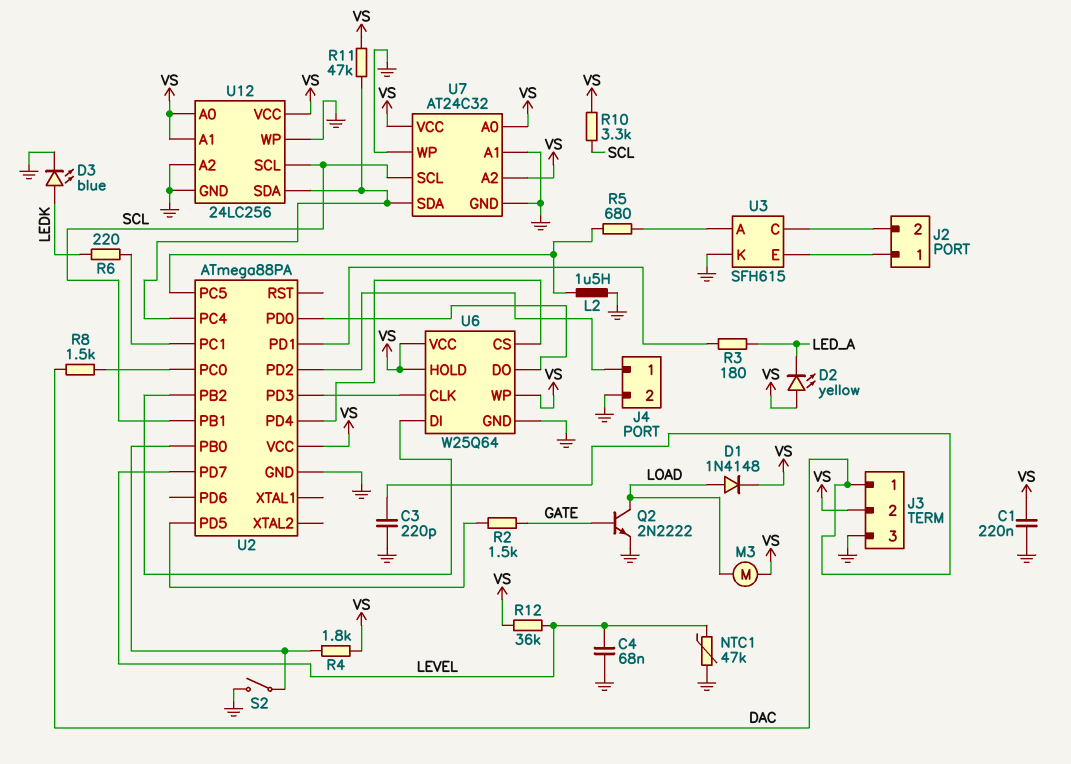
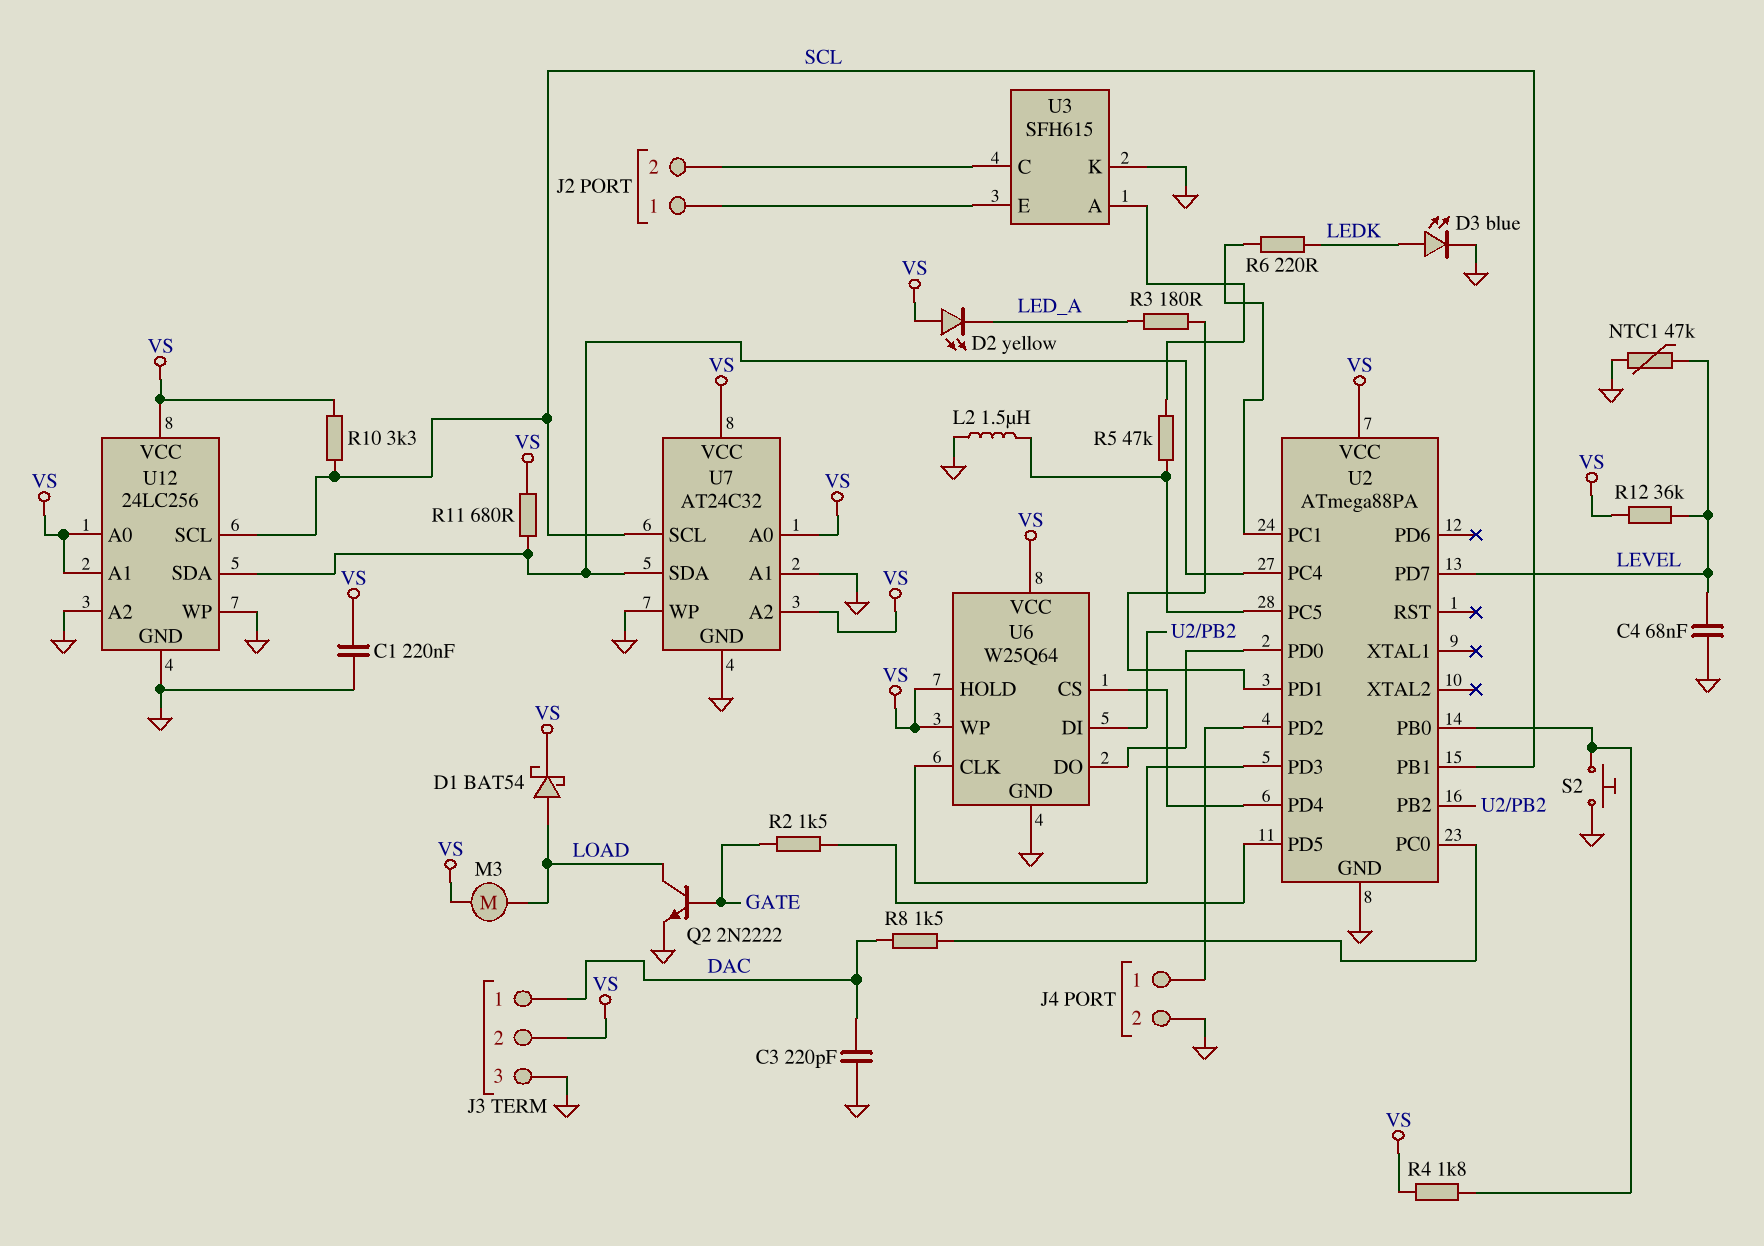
D1: diode 1N4148 (A LOAD, K VS) -> schottky BAT54 (A LOAD, K VS)
R5: 680 (U2/PC5, U3/A) -> 47k (U2/PC5, U3/A)
R11: 47k (U2/PC4, VS) -> 680 (U2/PC4, VS)
S2: switch (GND, U2/PB0) -> button (GND, U2/PB0)

